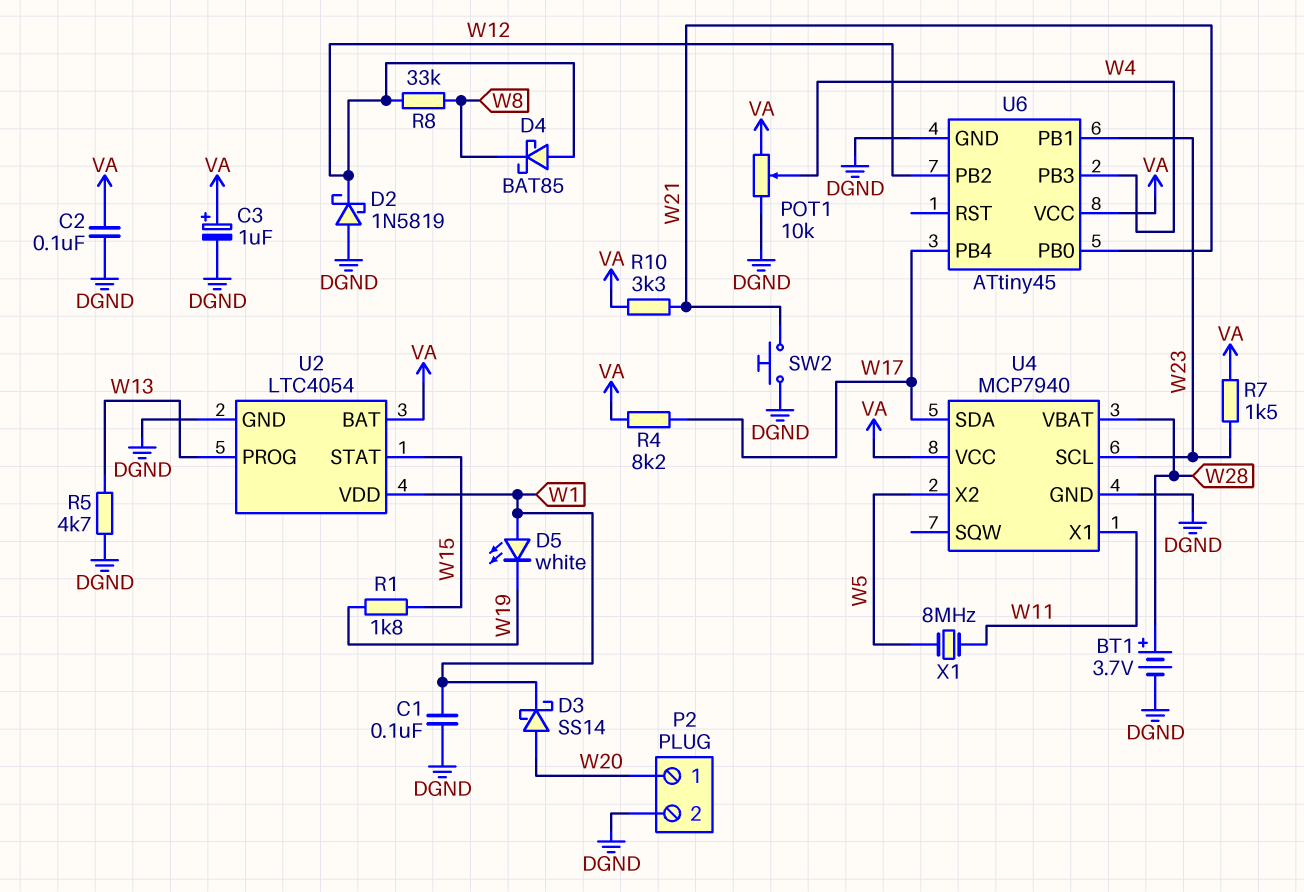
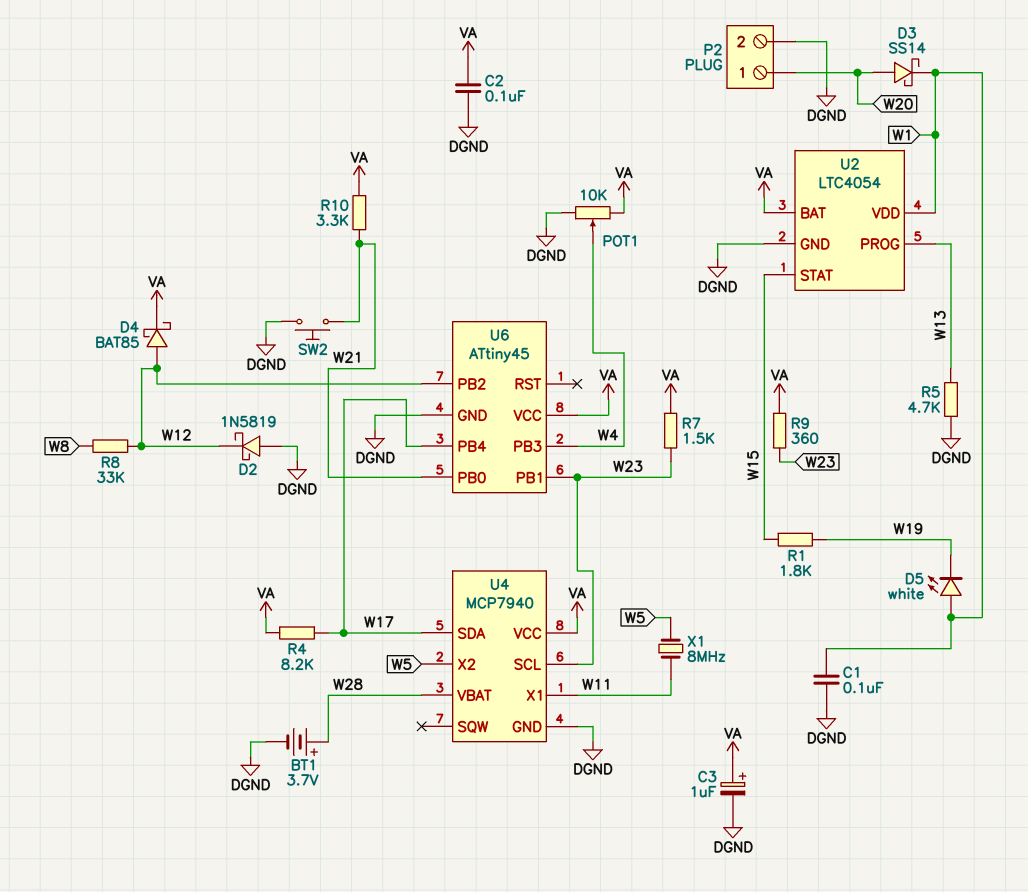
D4: schottky BAT85 (A W12, K W8) -> schottky BAT85 (A W12, K VA)
R9: none -> 360 (VA, W23)

